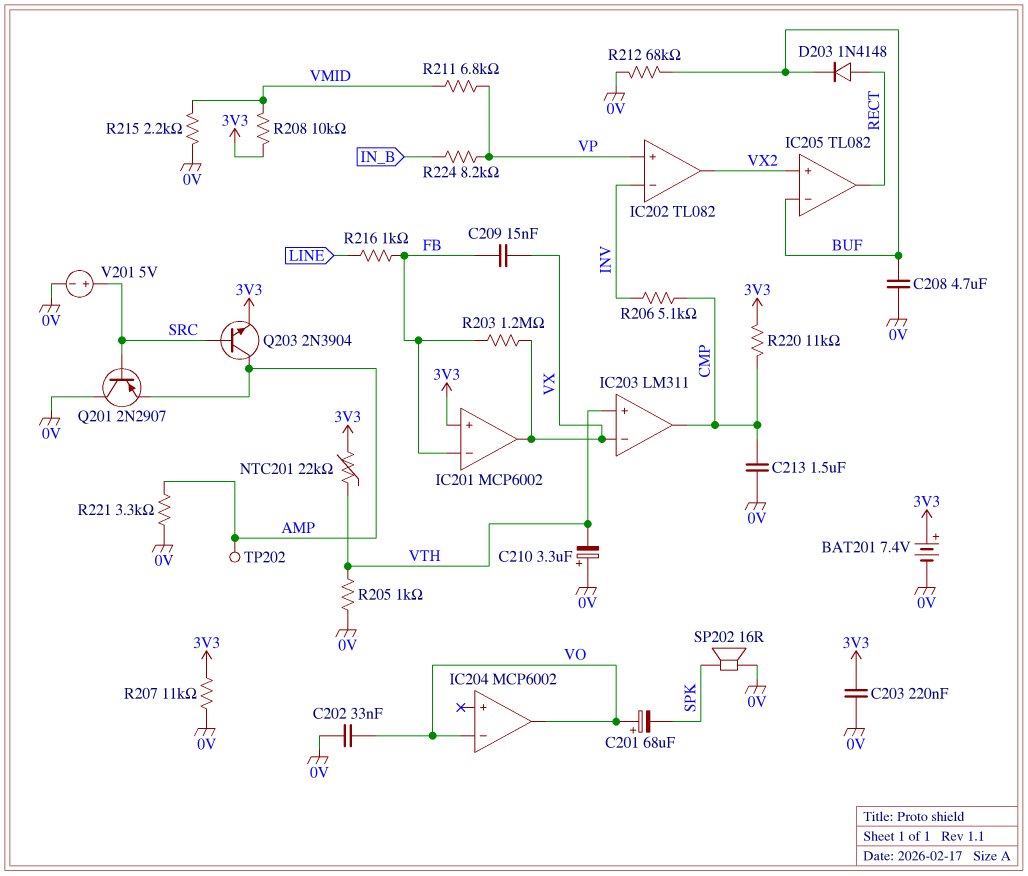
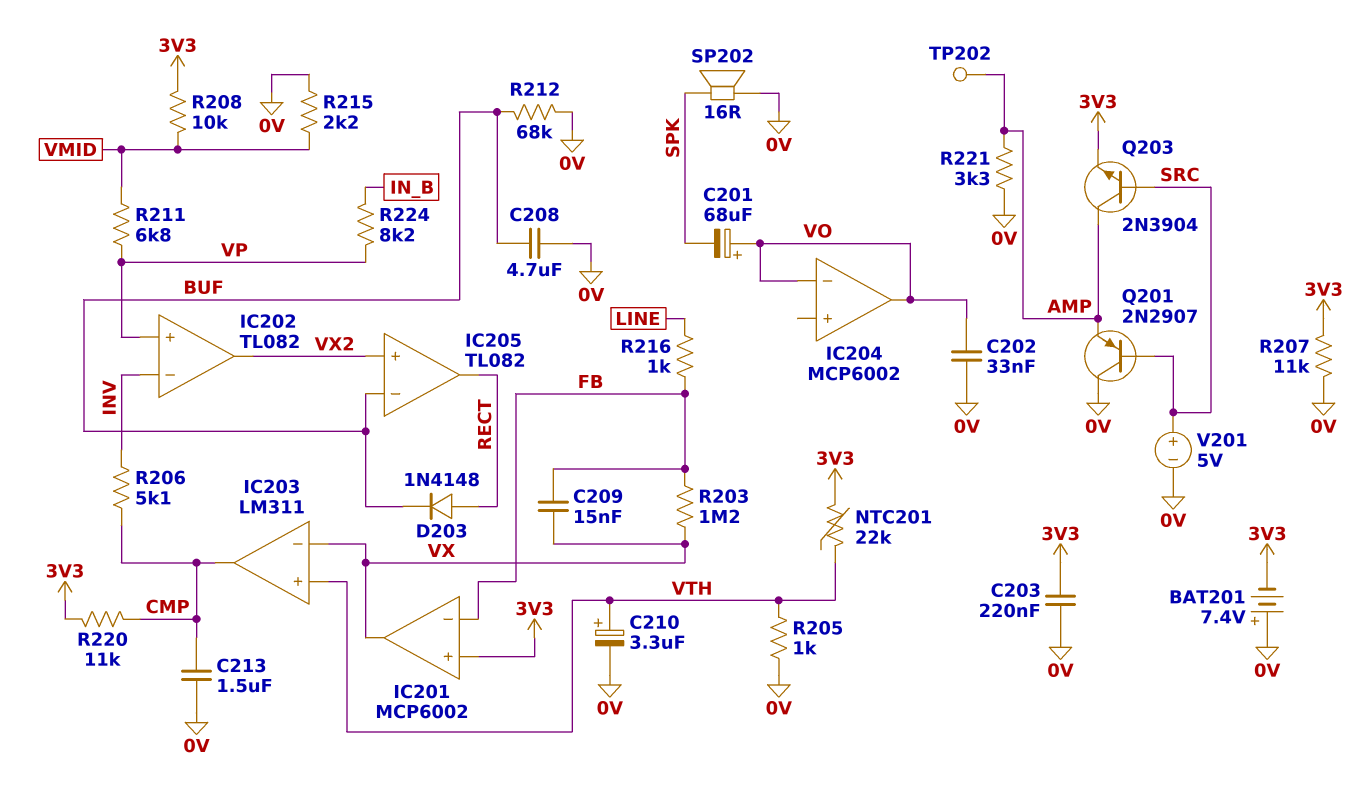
BAT201: 7.4V (plus 3V3, minus 0V) -> 7.4V (plus 0V, minus 3V3)
C210: 3.3uF (plus 0V, minus VTH) -> 3.3uF (plus VTH, minus 0V)

